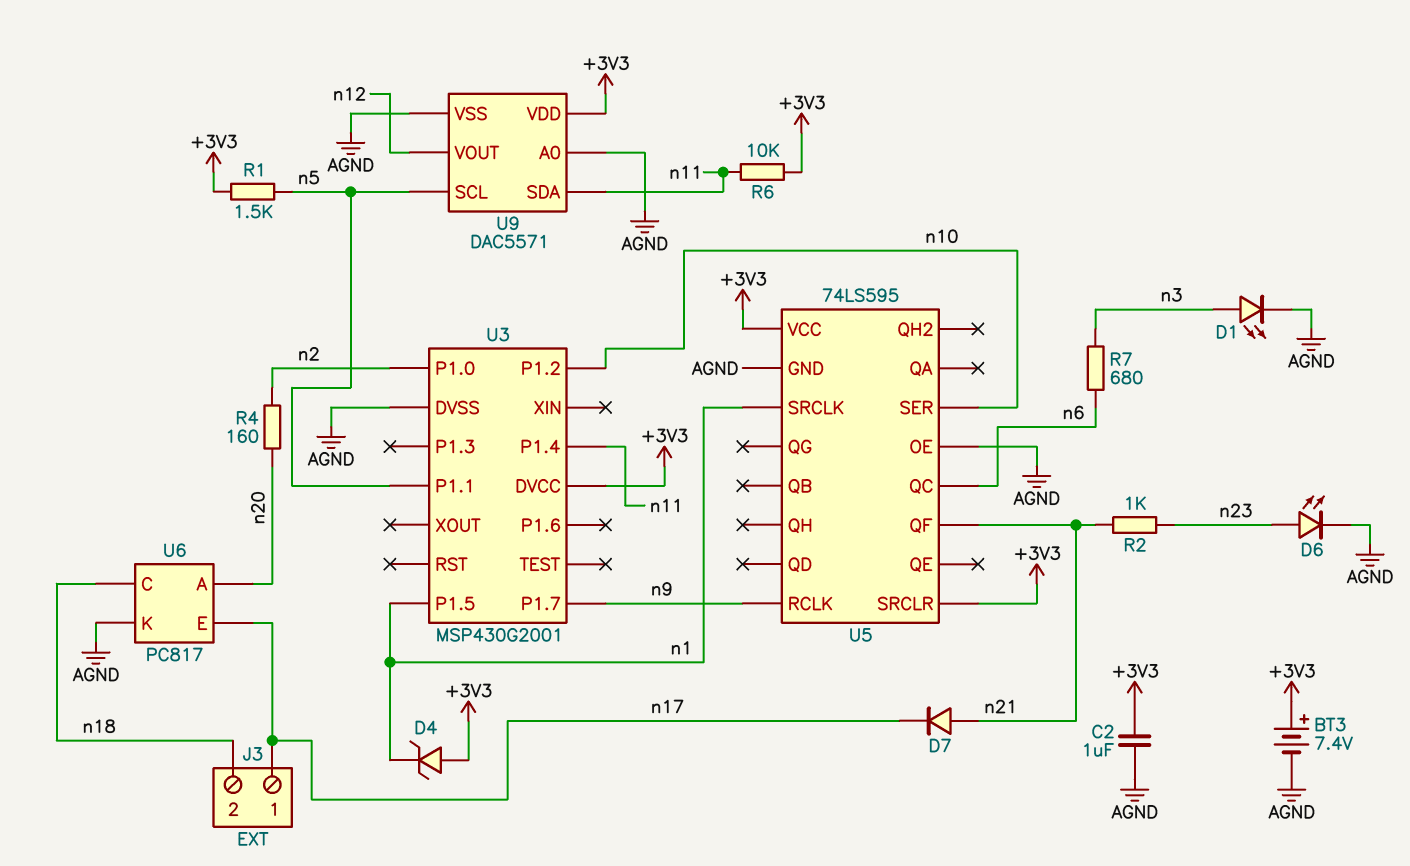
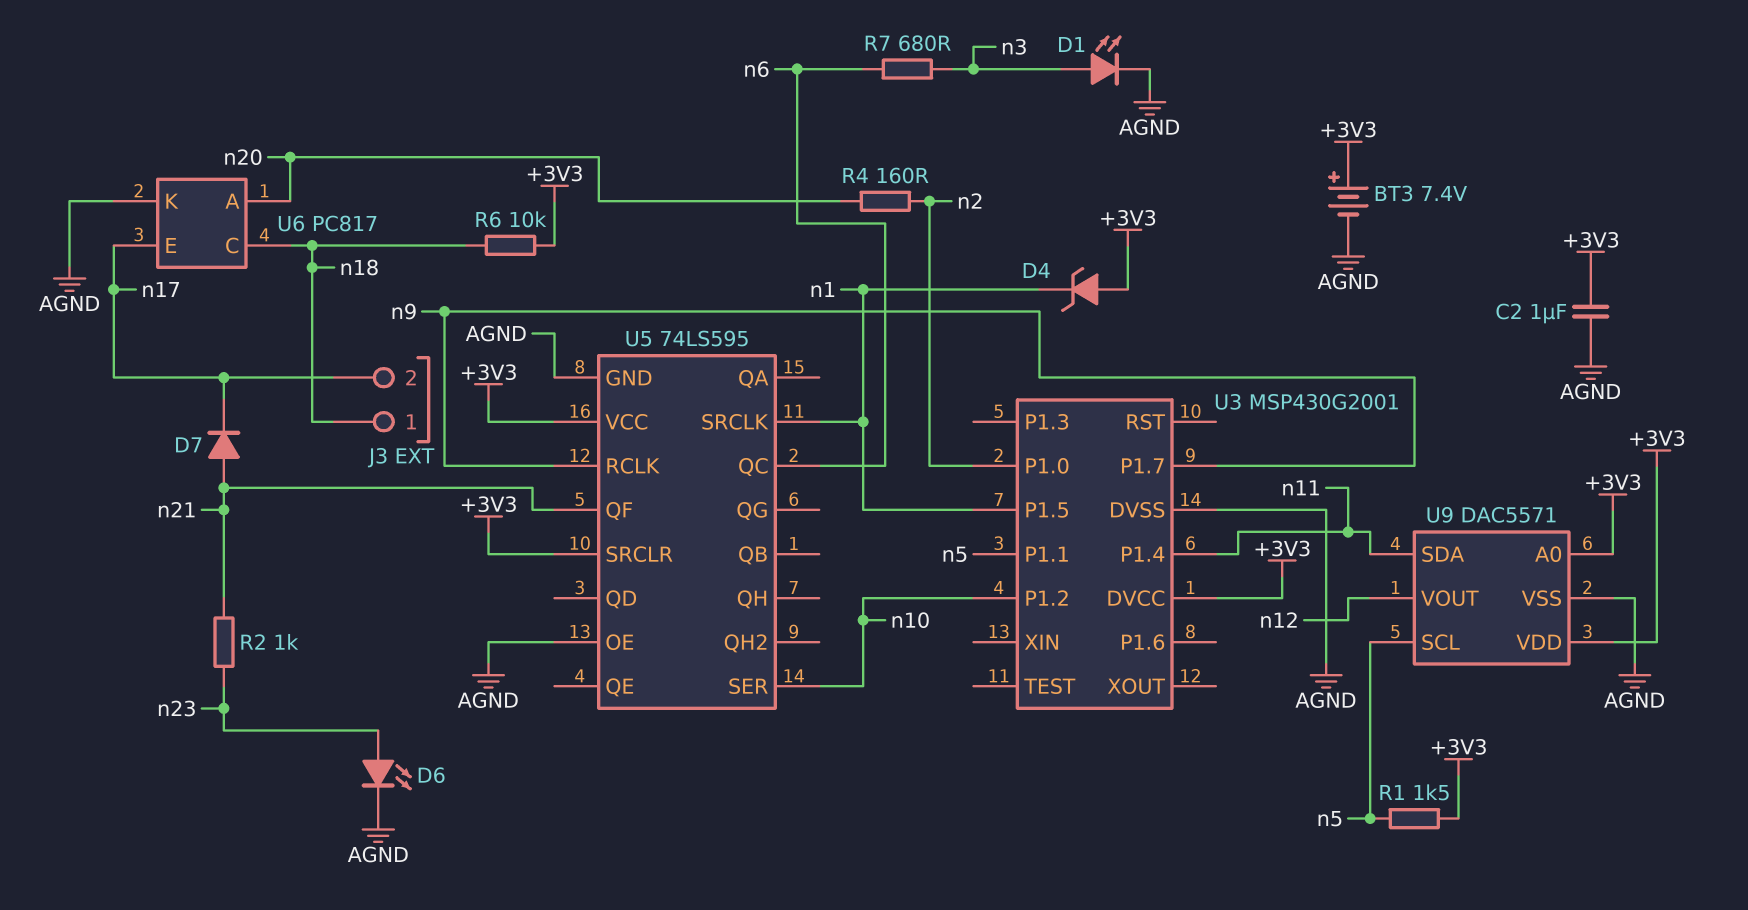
J3 pin 1: n17 -> n18
J3 pin 2: n18 -> n17
R6: 10k (+3V3, n11) -> 10k (+3V3, n18)
U9 pin A0: AGND -> +3V3

